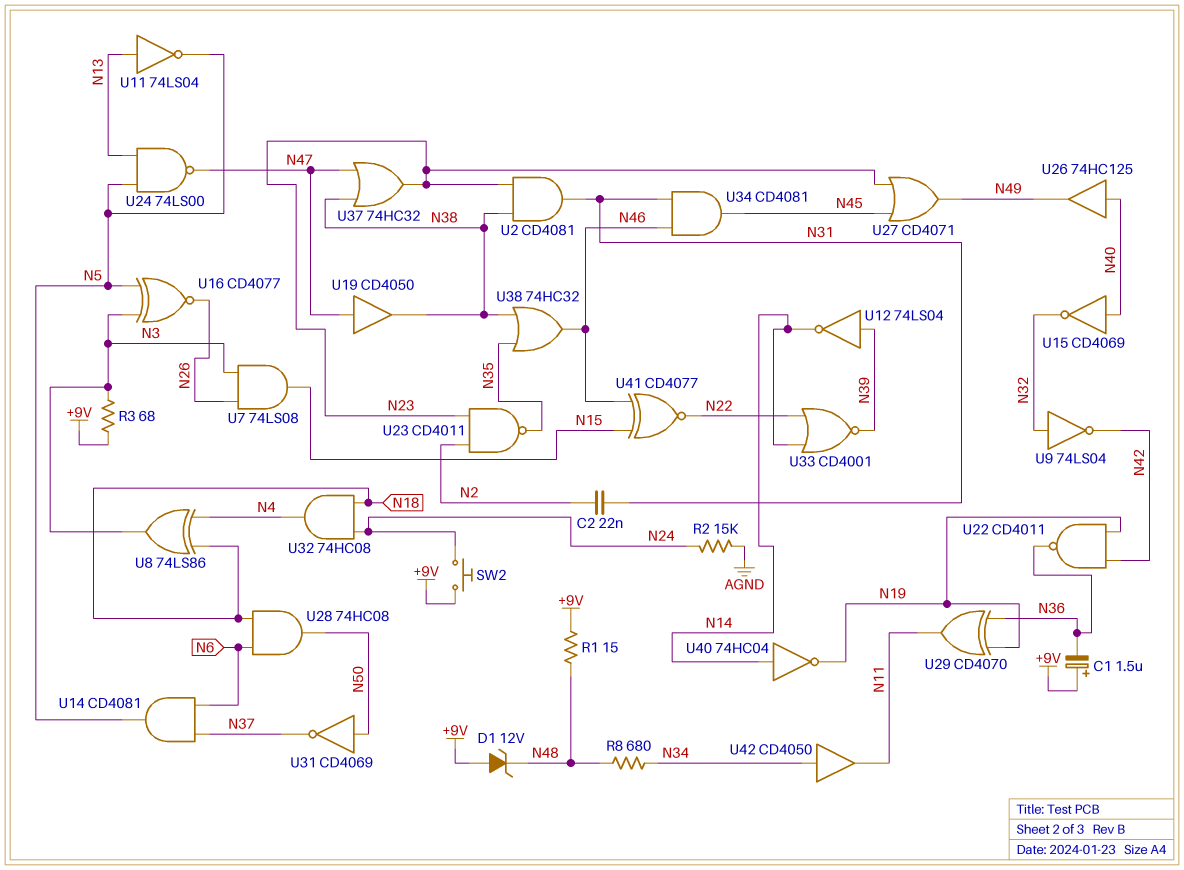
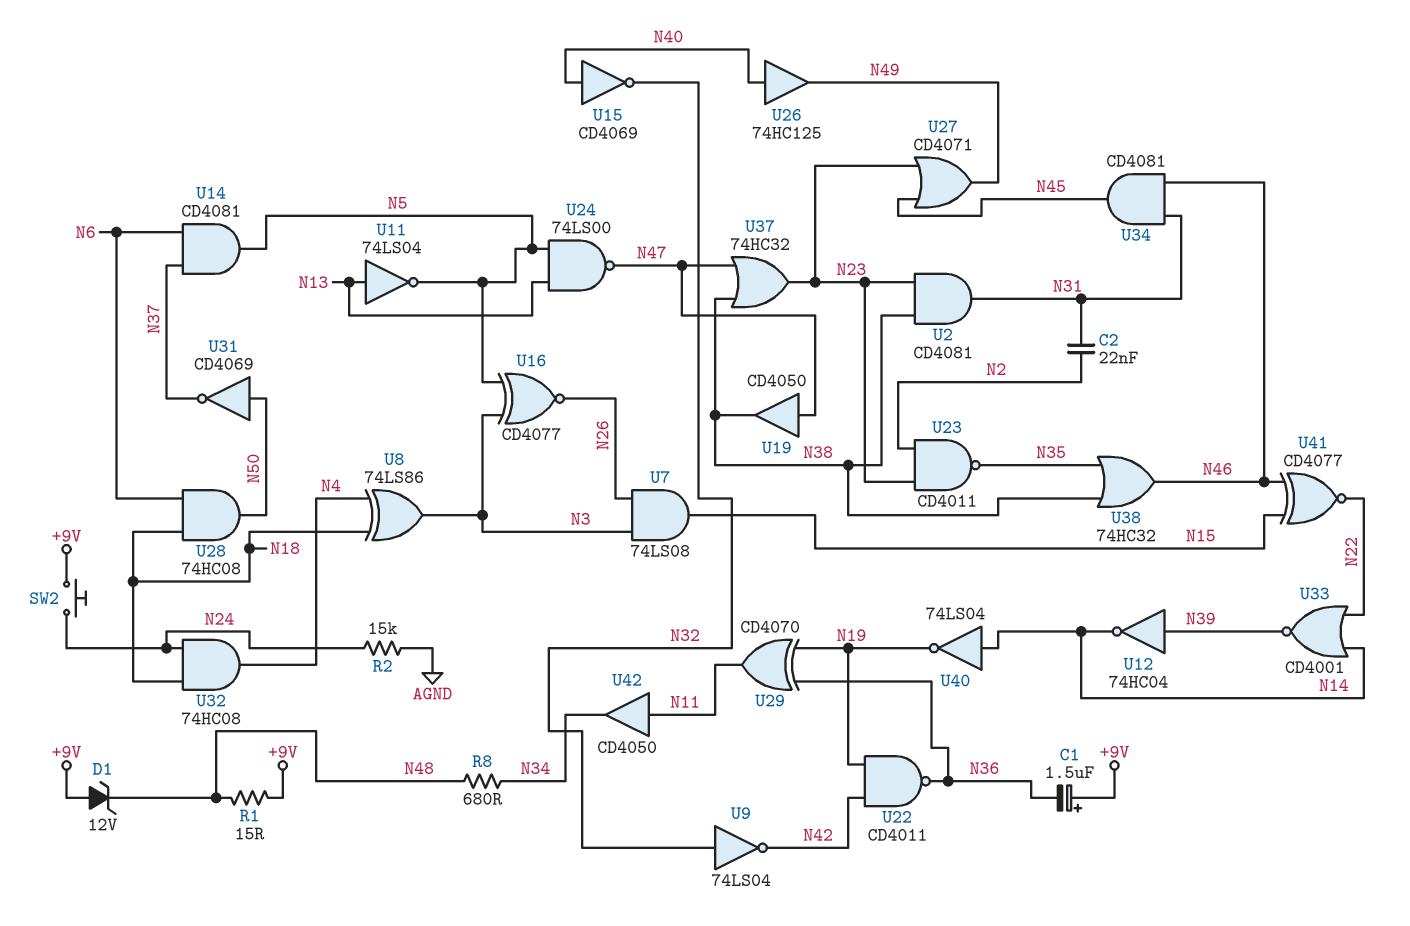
R3: 68 (+9V, N3) -> none
U12: NOT 74LS04 (in N39, out N14) -> NOT 74HC04 (in N39, out N14)
U40: NOT 74HC04 (in N14, out N19) -> NOT 74LS04 (in N14, out N19)
U42: buffer CD4050 (in N34, out N11) -> buffer CD4050 (in N11, out N34)

